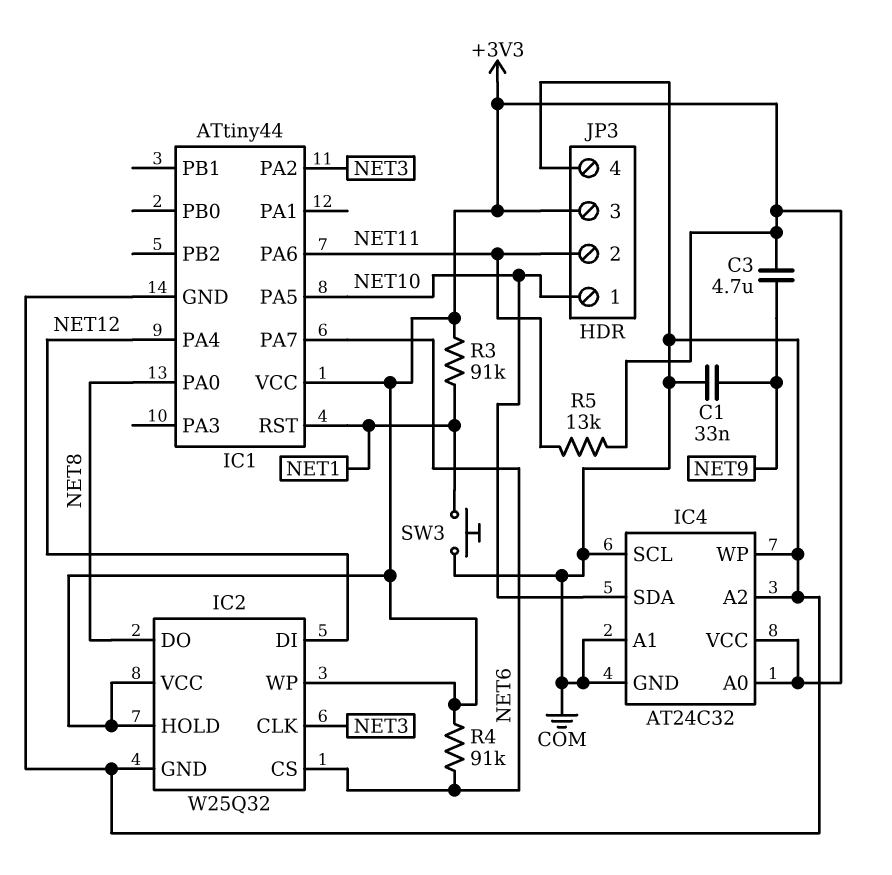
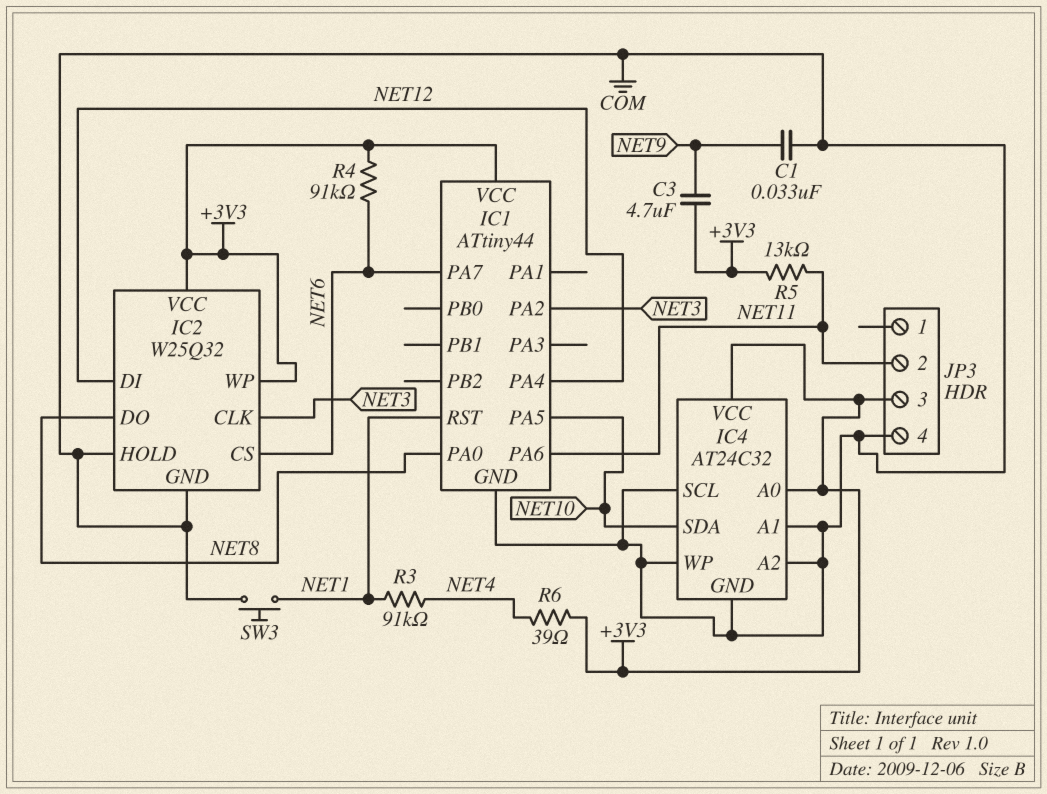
IC2 pin HOLD: +3V3 -> COM
JP3 pin 1: NET10 -> none
R3: 91k (+3V3, NET1) -> 91k (NET1, NET4)
R6: none -> 39 (+3V3, NET4)

